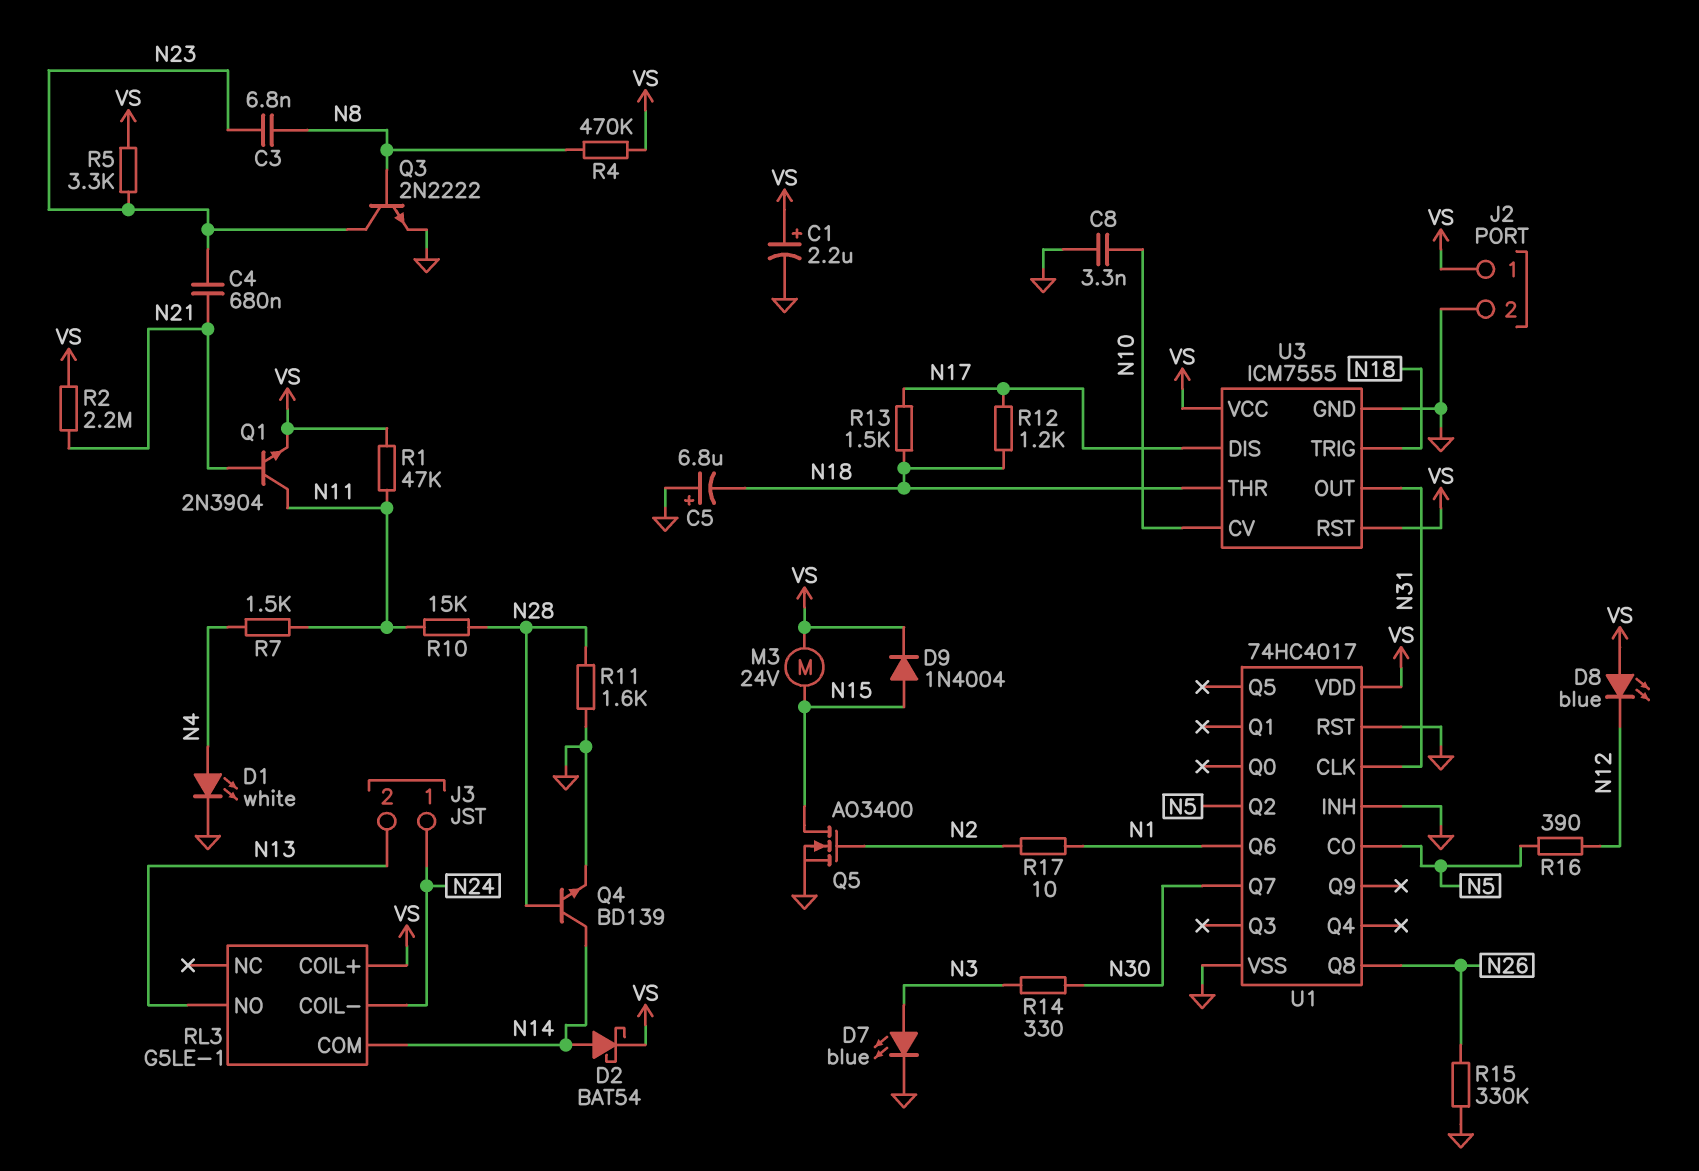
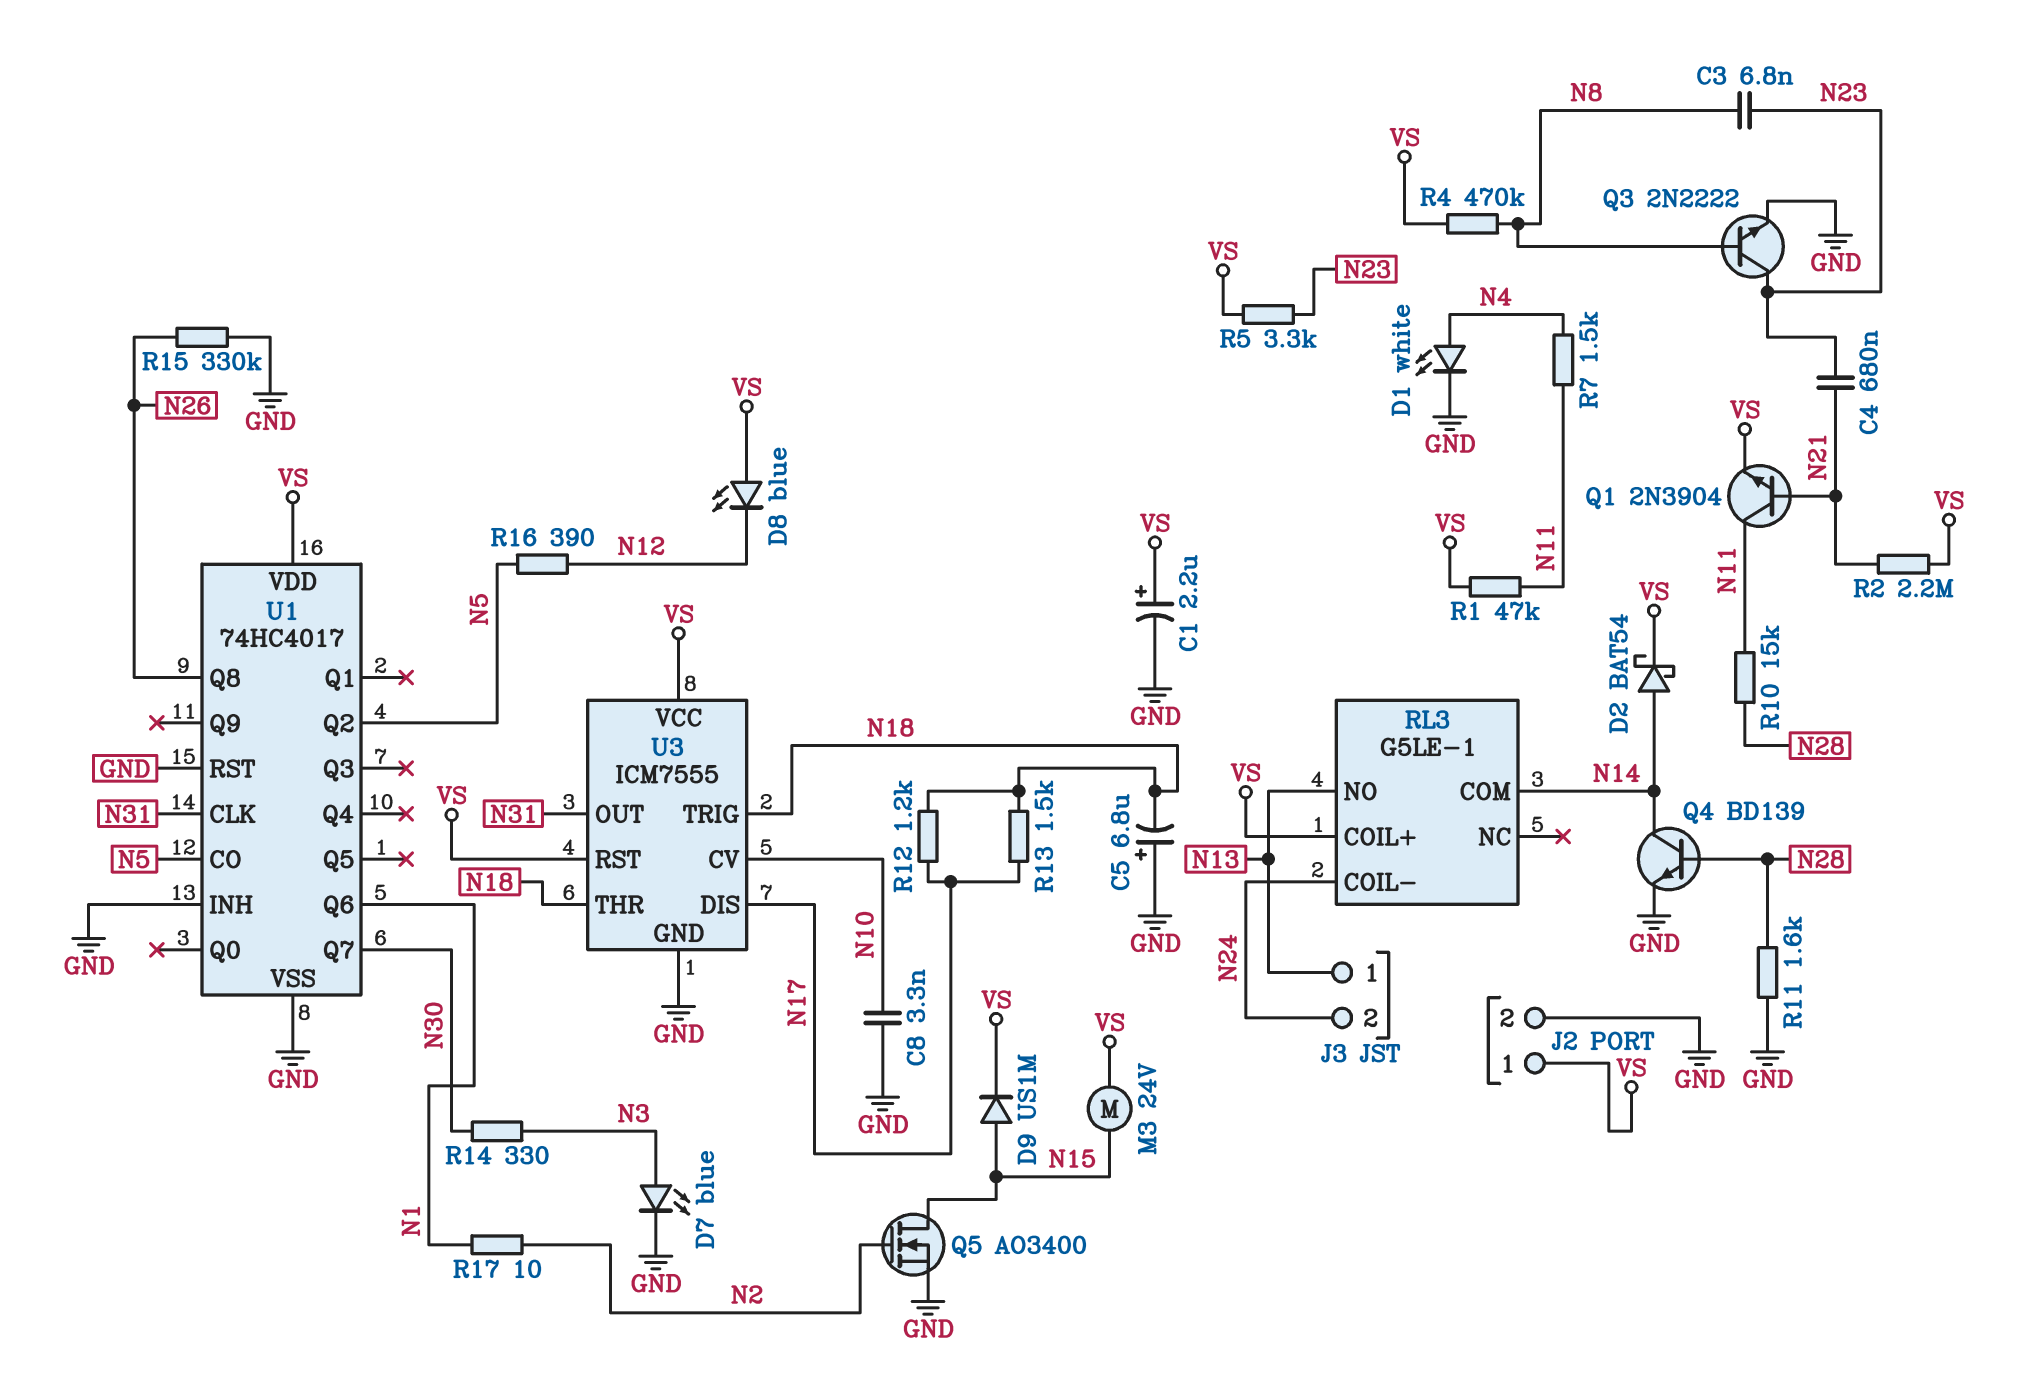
D9: diode 1N4004 (A N15, K VS) -> diode US1M (A N15, K VS)
J3 pin 1: N24 -> N13
J3 pin 2: N13 -> N24

